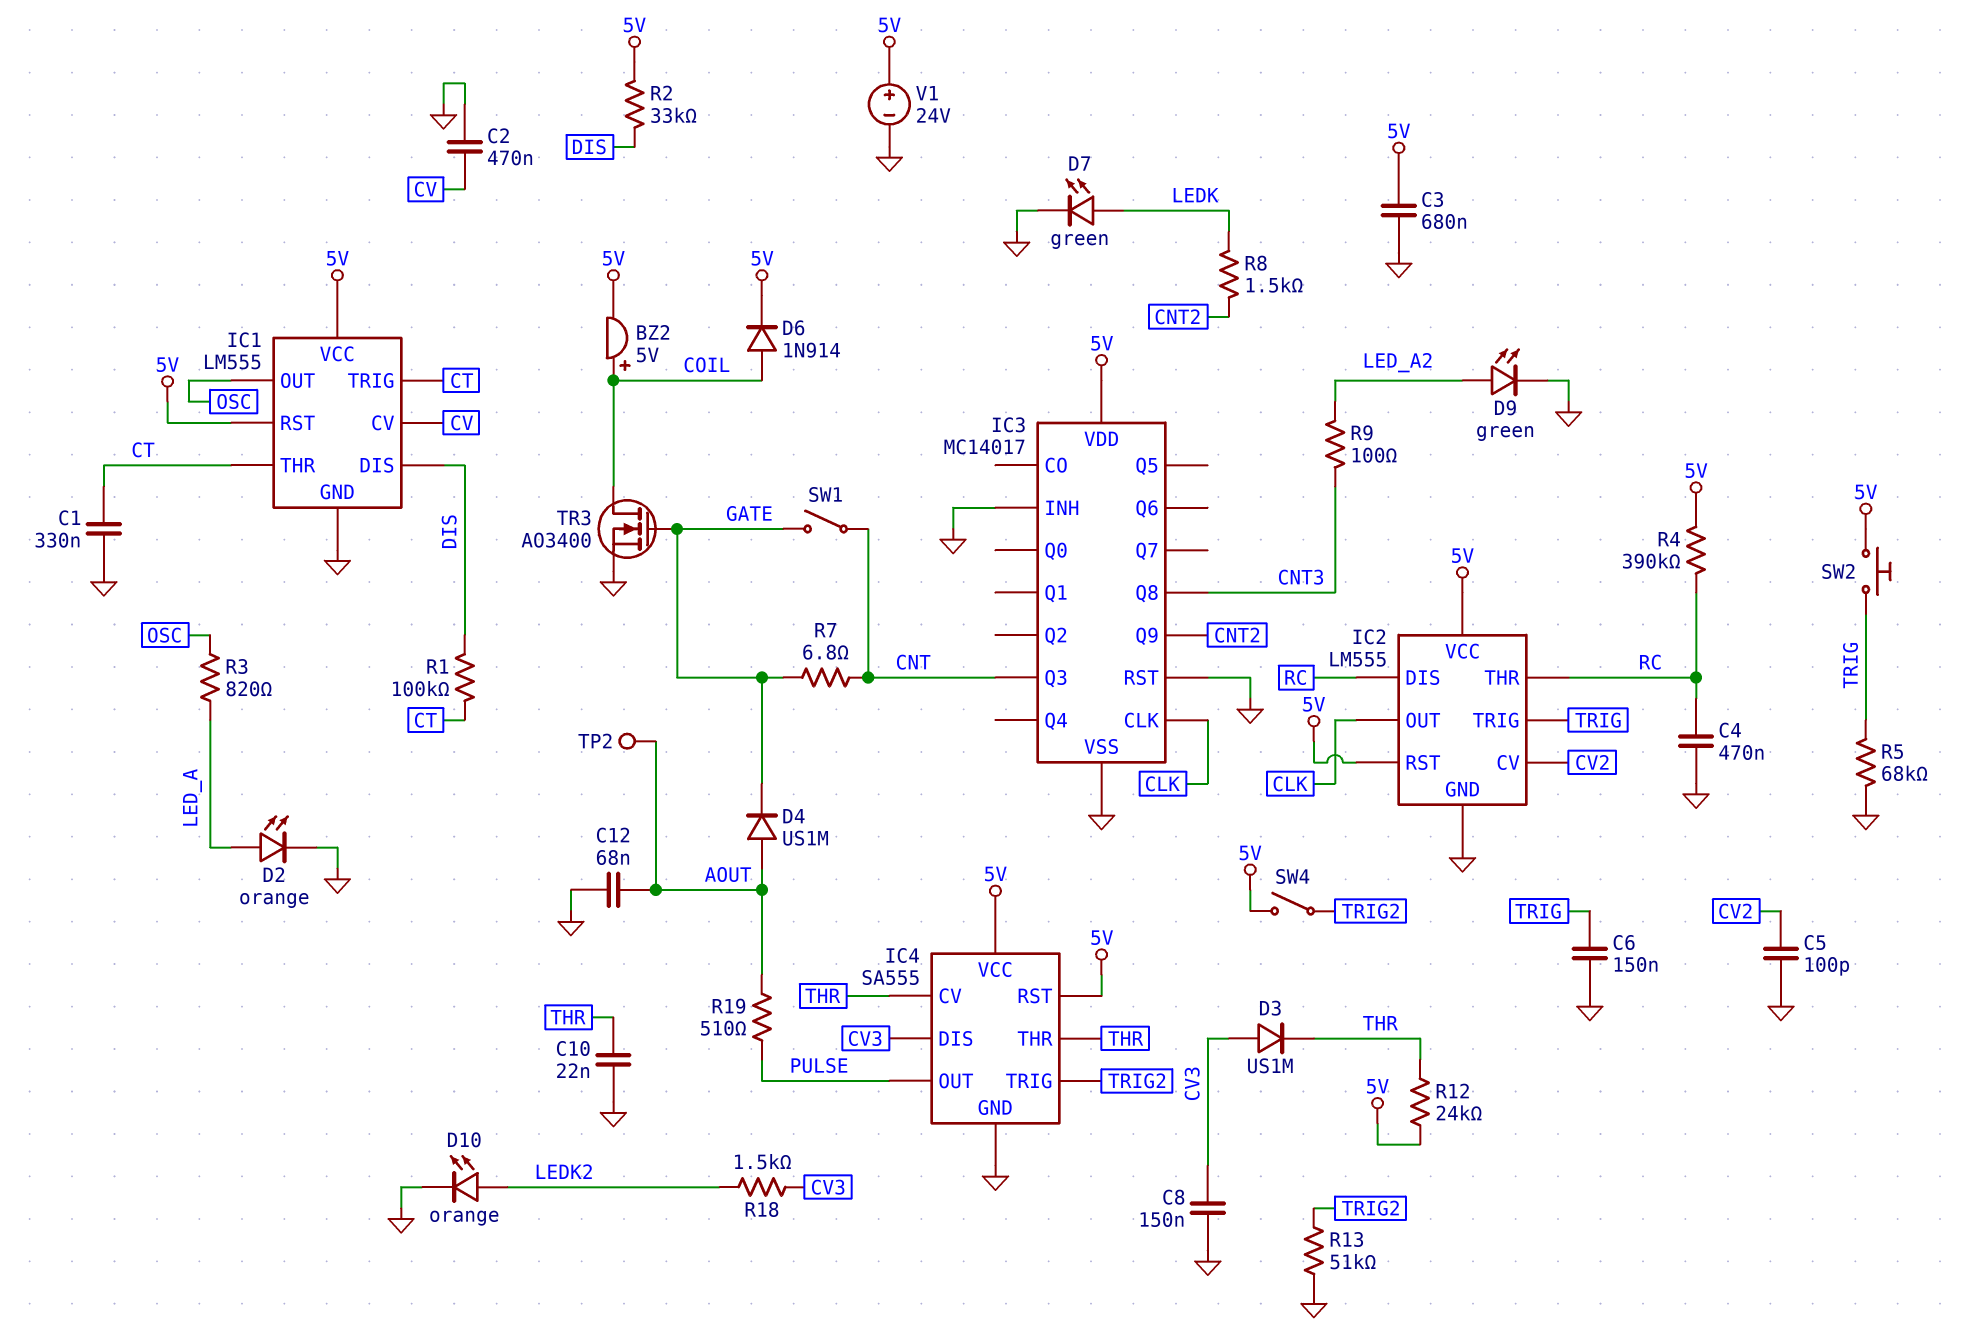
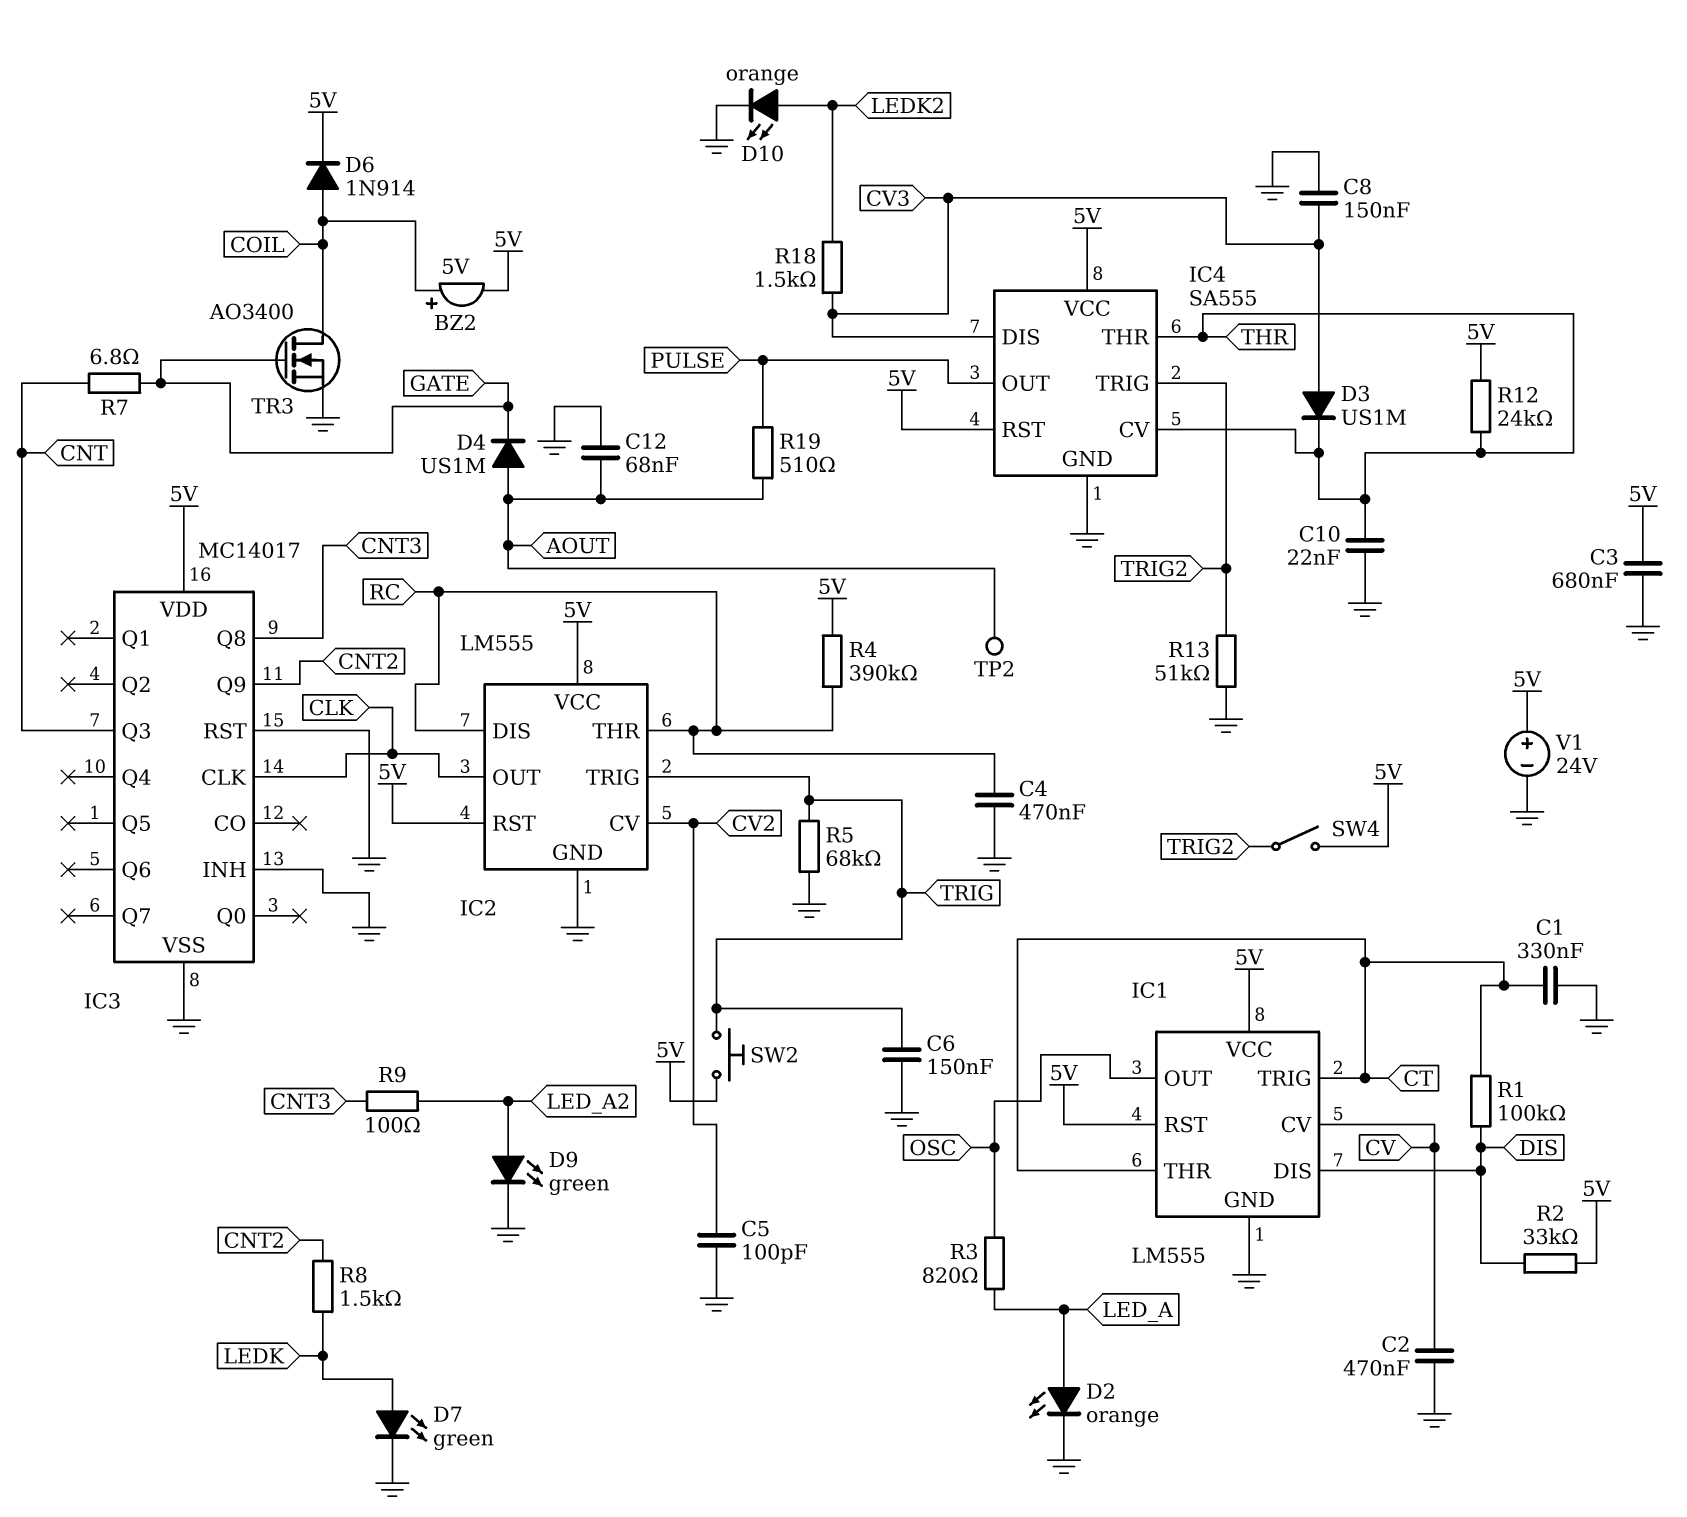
SW1: switch (CNT, GATE) -> none

